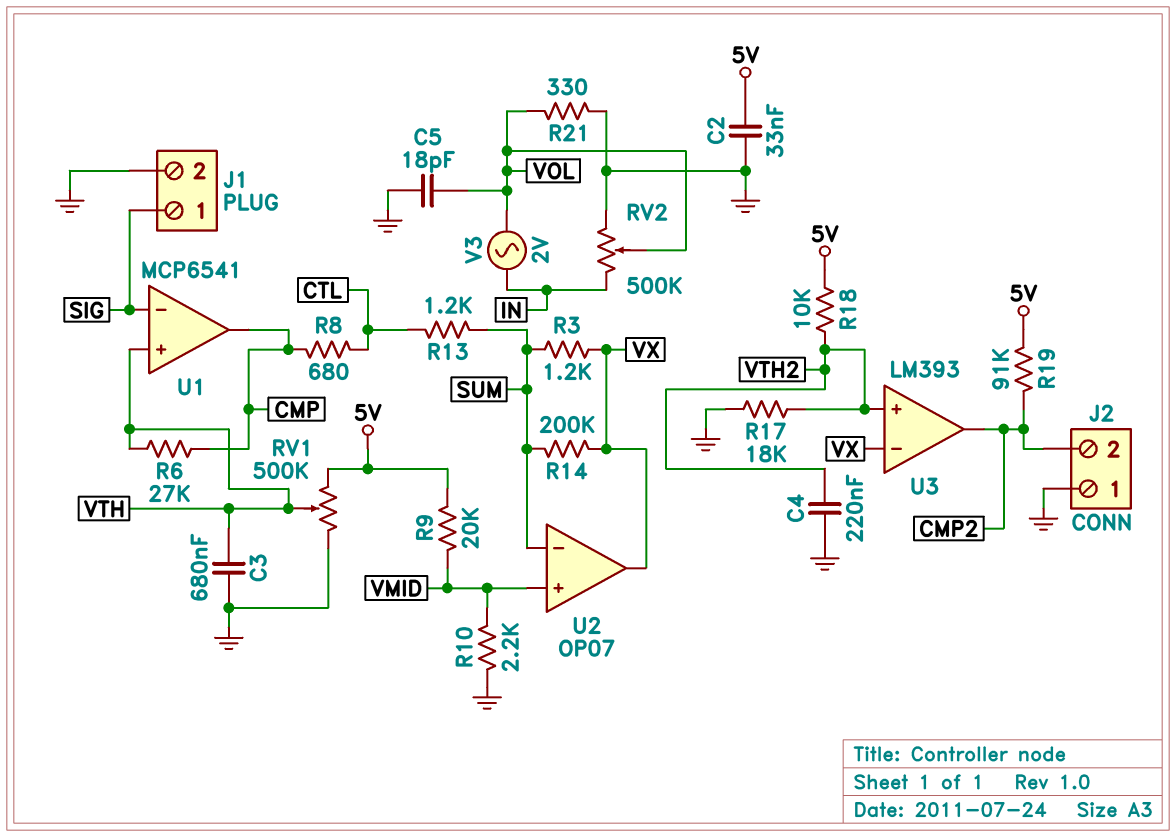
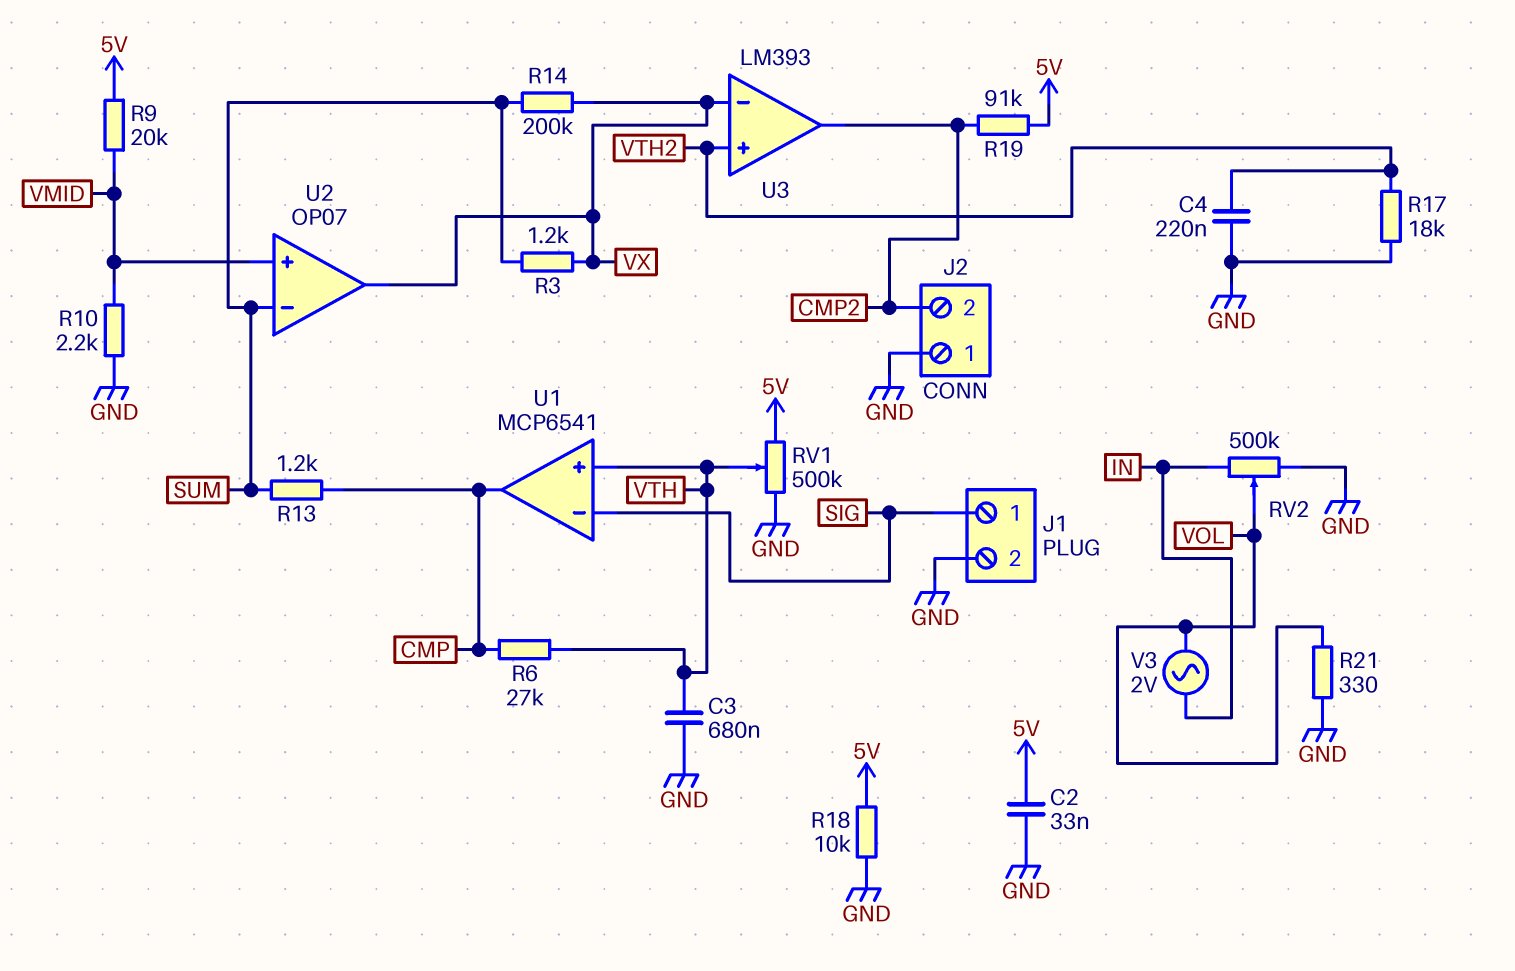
C5: 18pF (GND, VOL) -> none
R8: 680 (CMP, CTL) -> none
R13: 1.2k (CTL, SUM) -> 1.2k (CMP, SUM)
R18: 10k (5V, VTH2) -> 10k (5V, GND)

